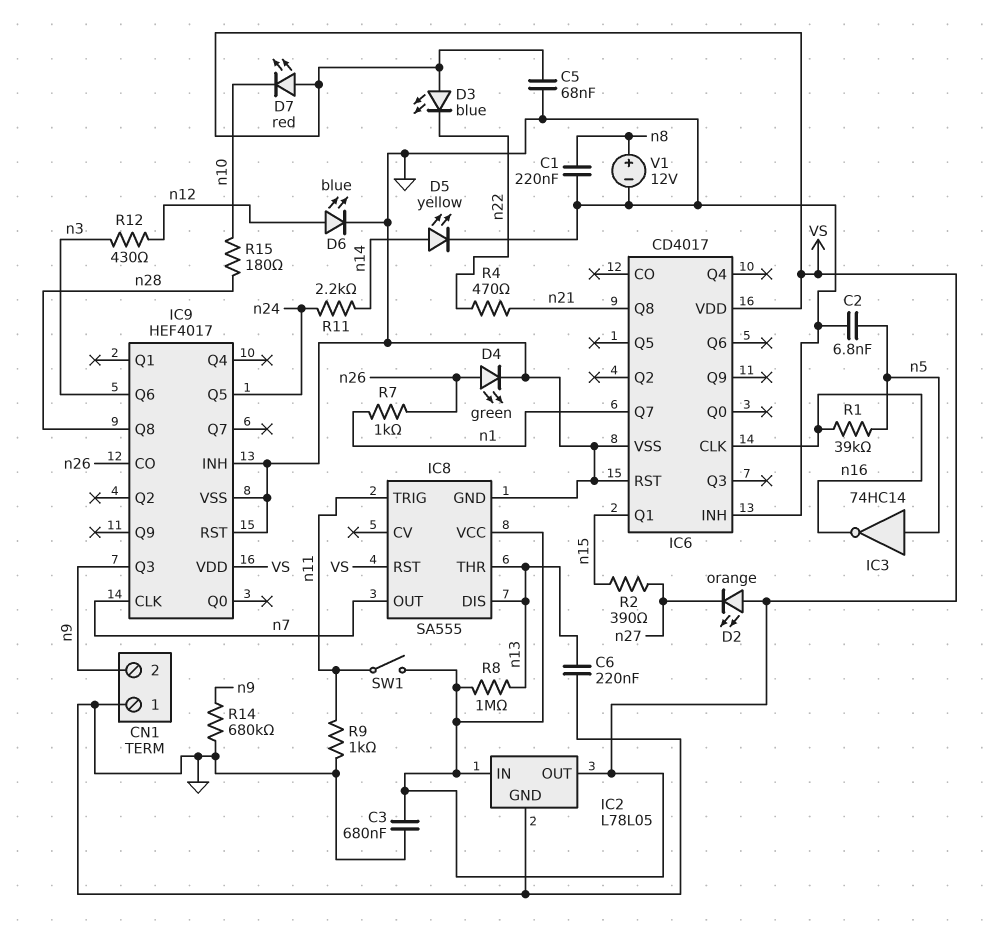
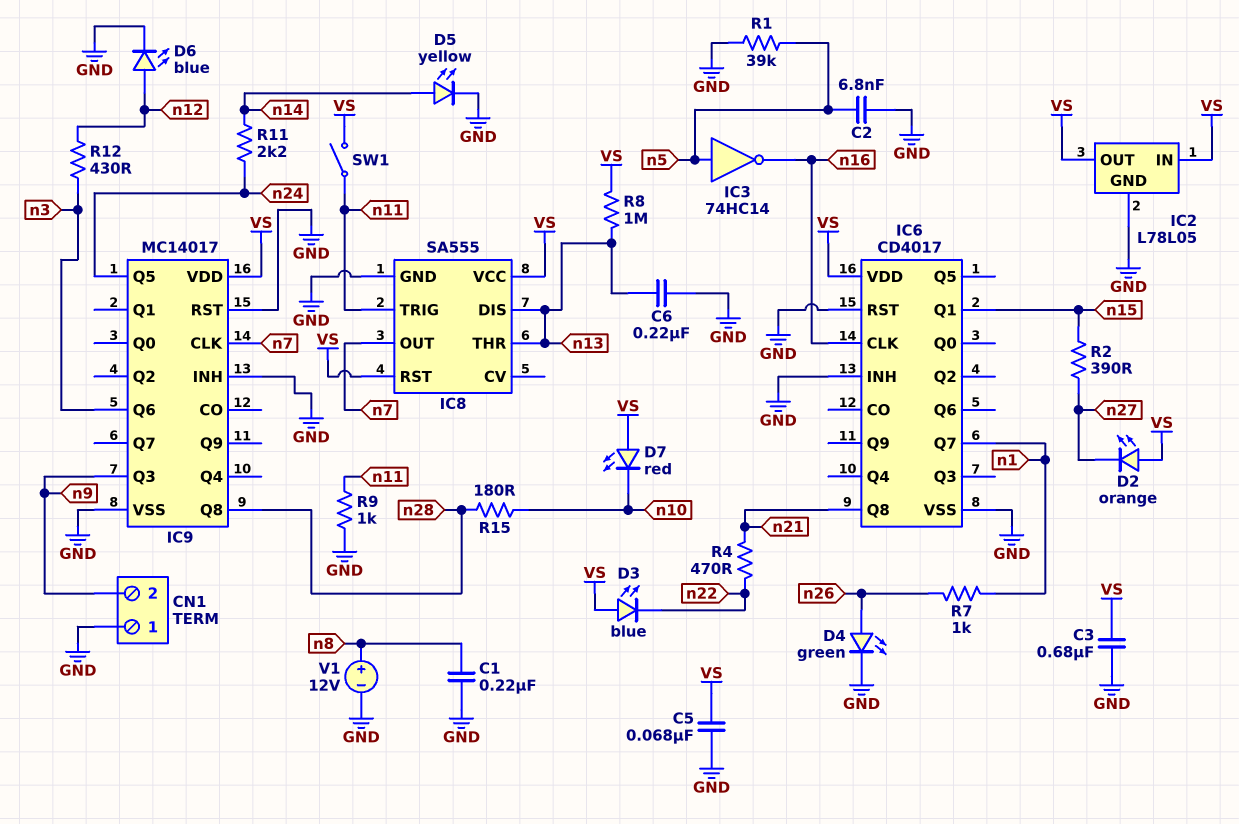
IC9: HEF4017 -> MC14017
IC9 pin CO: n26 -> none
R1: 39k (n5, n16) -> 39k (GND, n5)
R14: 680k (GND, n9) -> none

